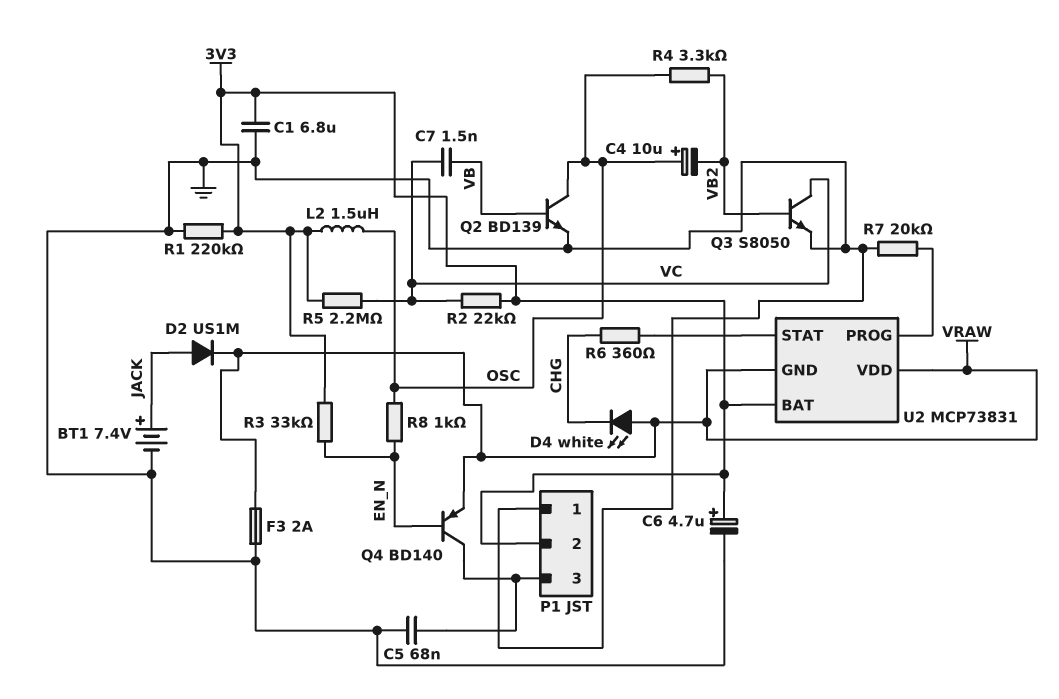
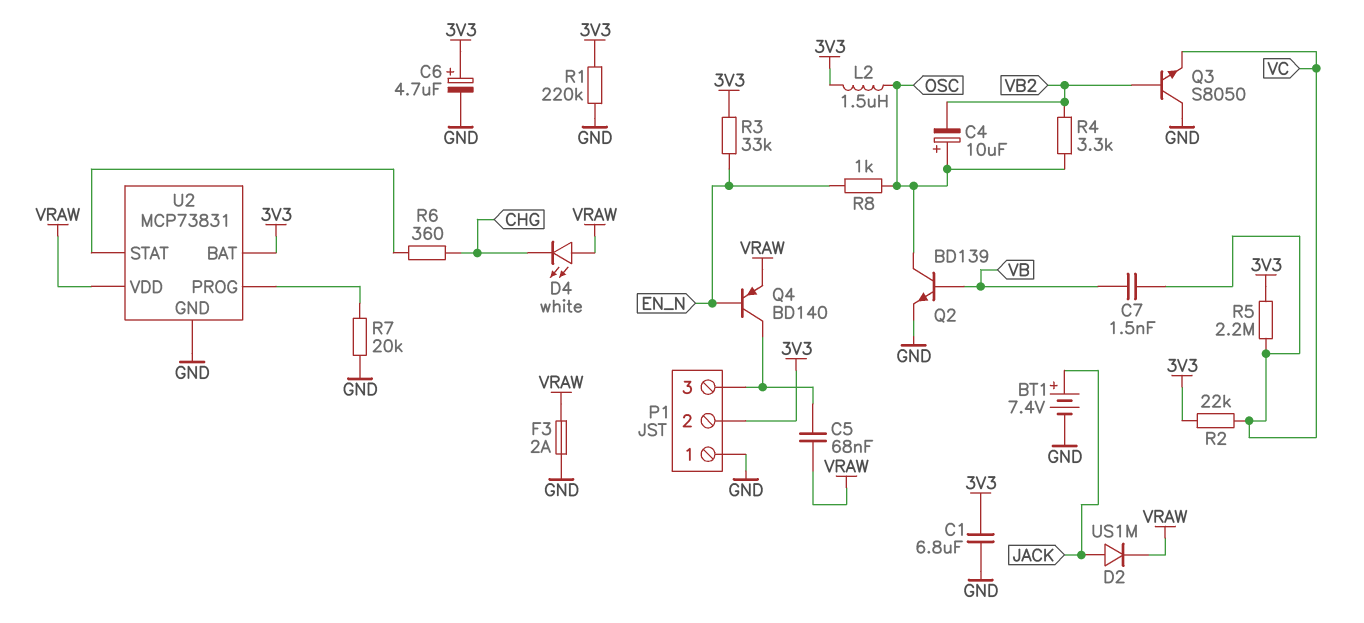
C5: 68nF (GND, P1/3) -> 68nF (P1/3, VRAW)
Q3: NPN S8050 (B VB2, C VC, E GND) -> NPN S8050 (B VB2, C GND, E VC)
U2 pin GND: VRAW -> GND

